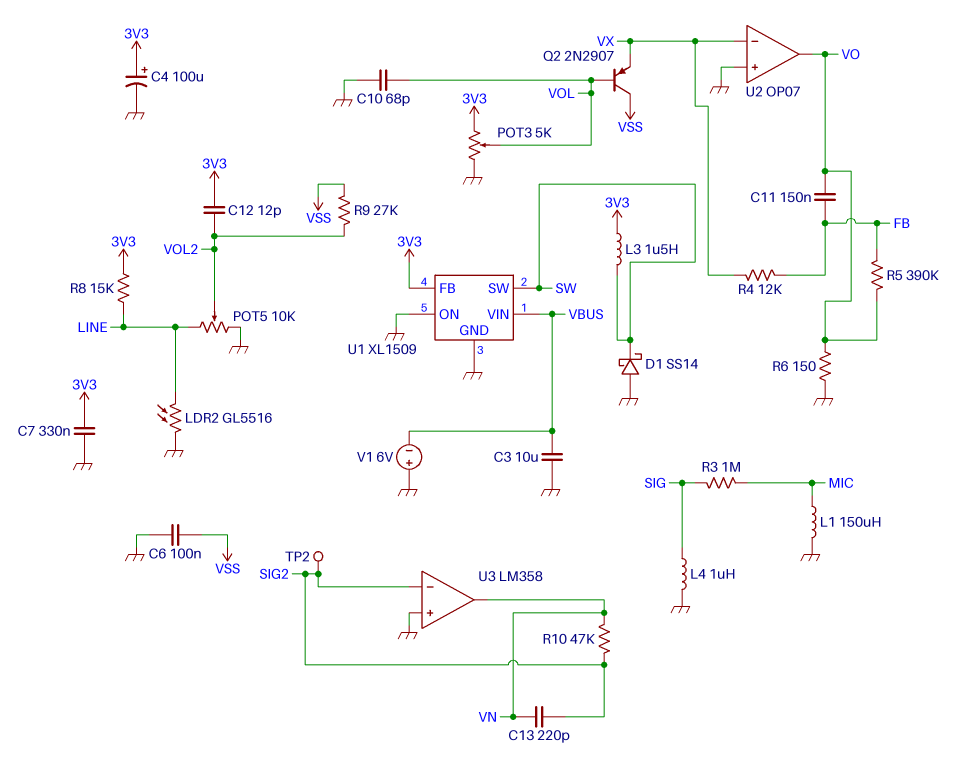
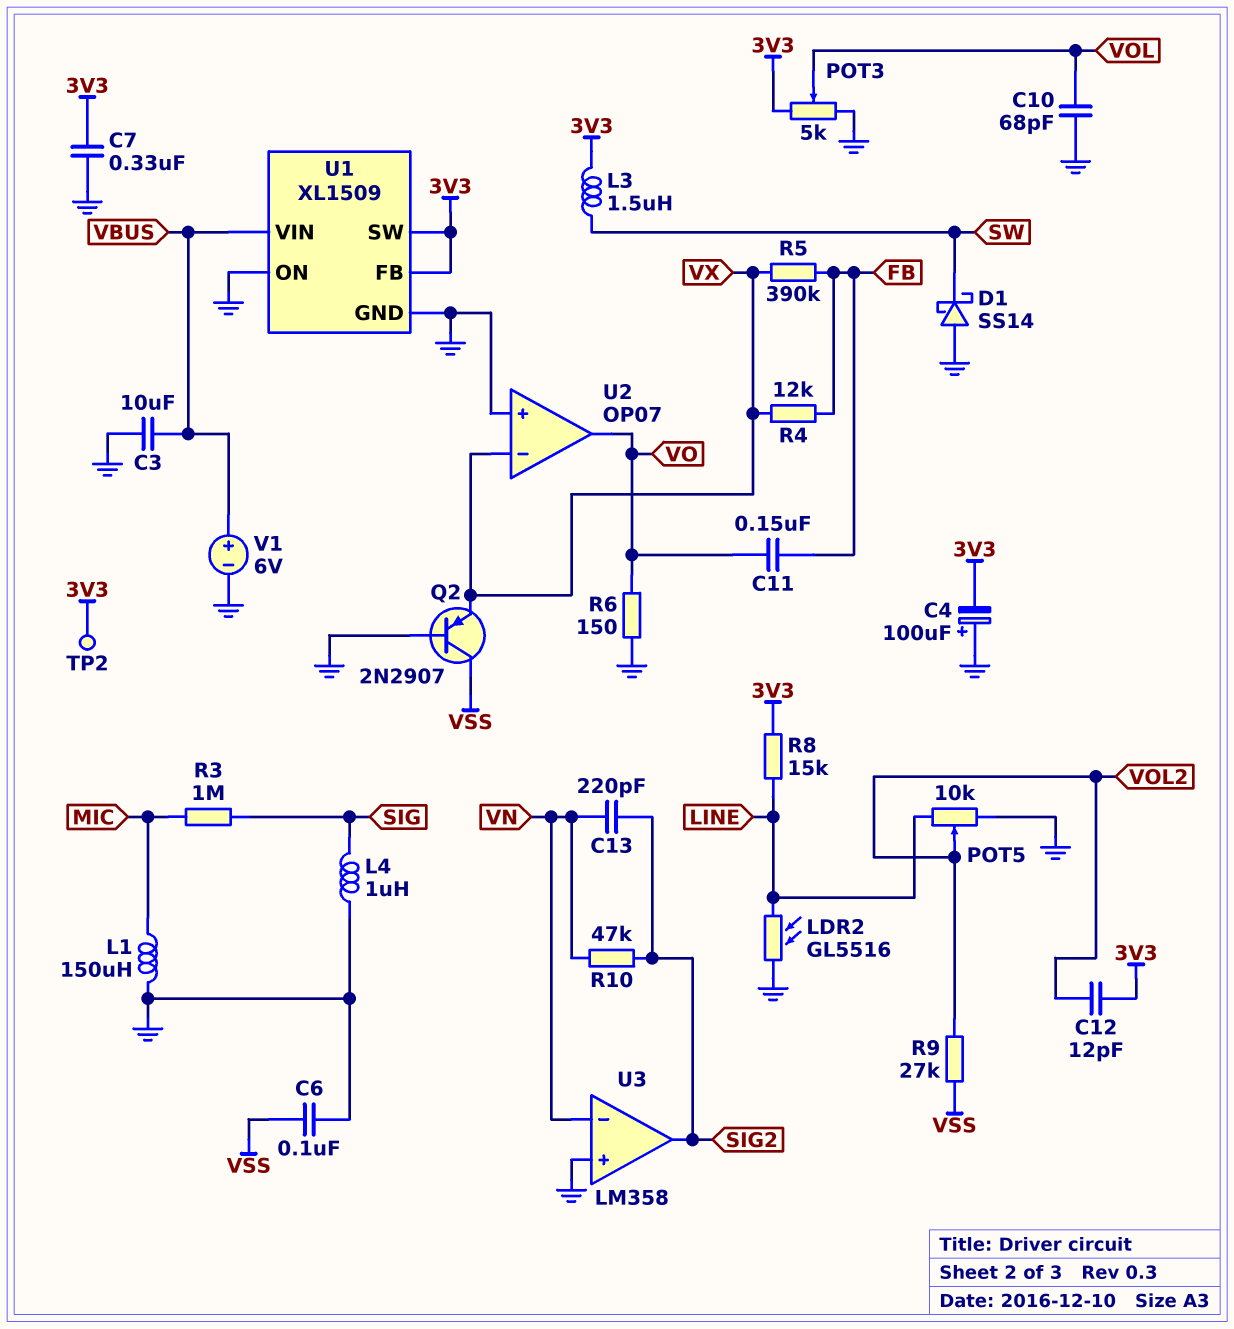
C4: 100uF (plus 3V3, minus GND) -> 100uF (plus GND, minus 3V3)
Q2: PNP 2N2907 (B VOL, C VSS, E VX) -> PNP 2N2907 (B GND, C VSS, E VX)
R5: 390k (FB, VO) -> 390k (FB, VX)
TP2: test point (SIG2) -> test point (3V3)
U1 pin SW: SW -> 3V3
U3 pin in-: SIG2 -> VN
U3 pin out: VN -> SIG2
V1: 6V (plus GND, minus VBUS) -> 6V (plus VBUS, minus GND)

